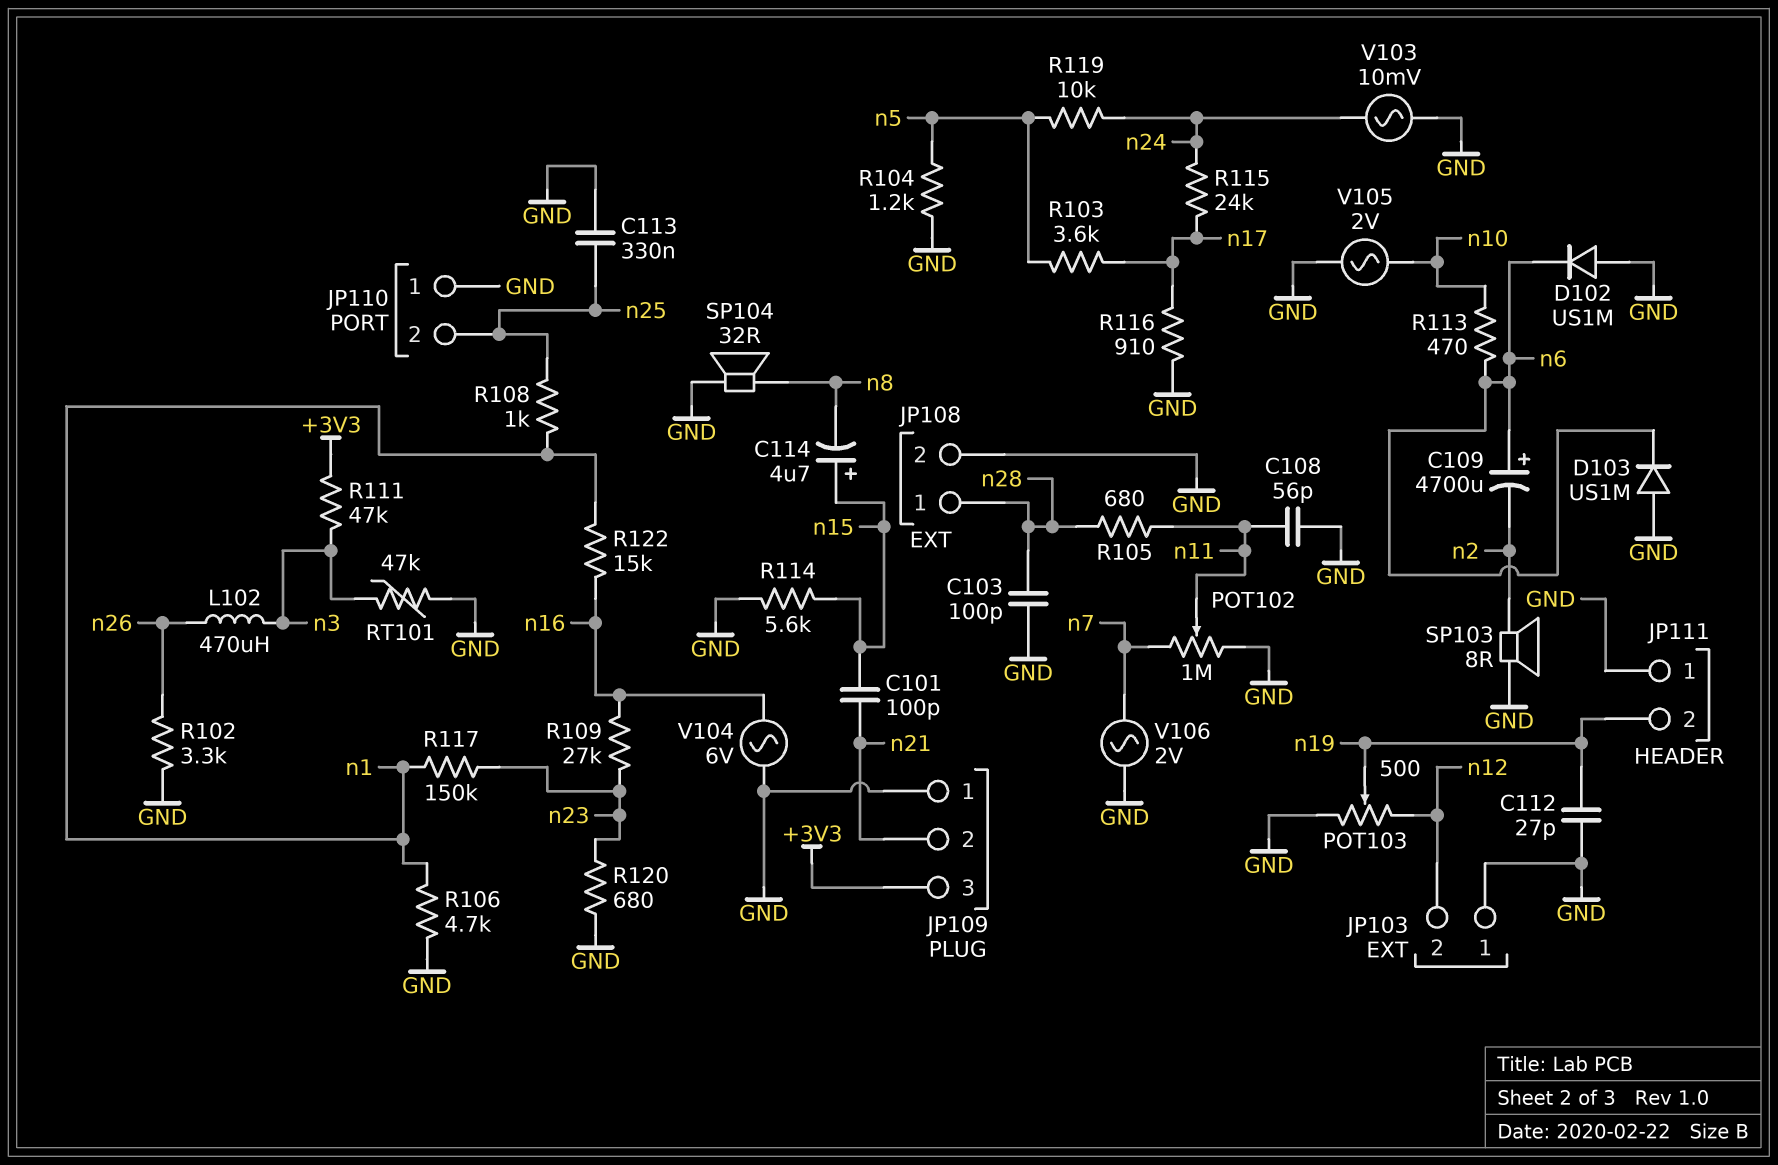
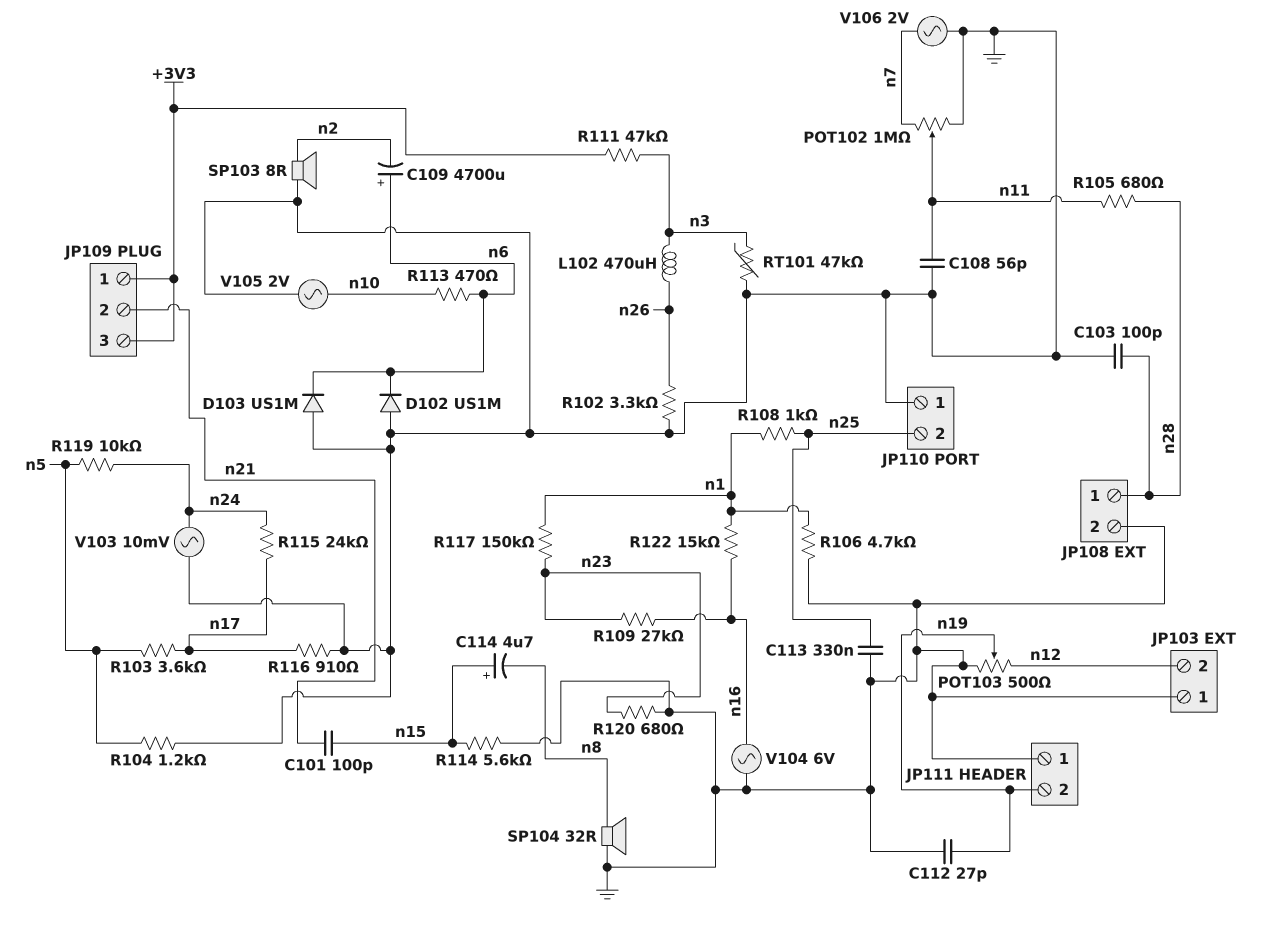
JP109 pin 1: GND -> +3V3

